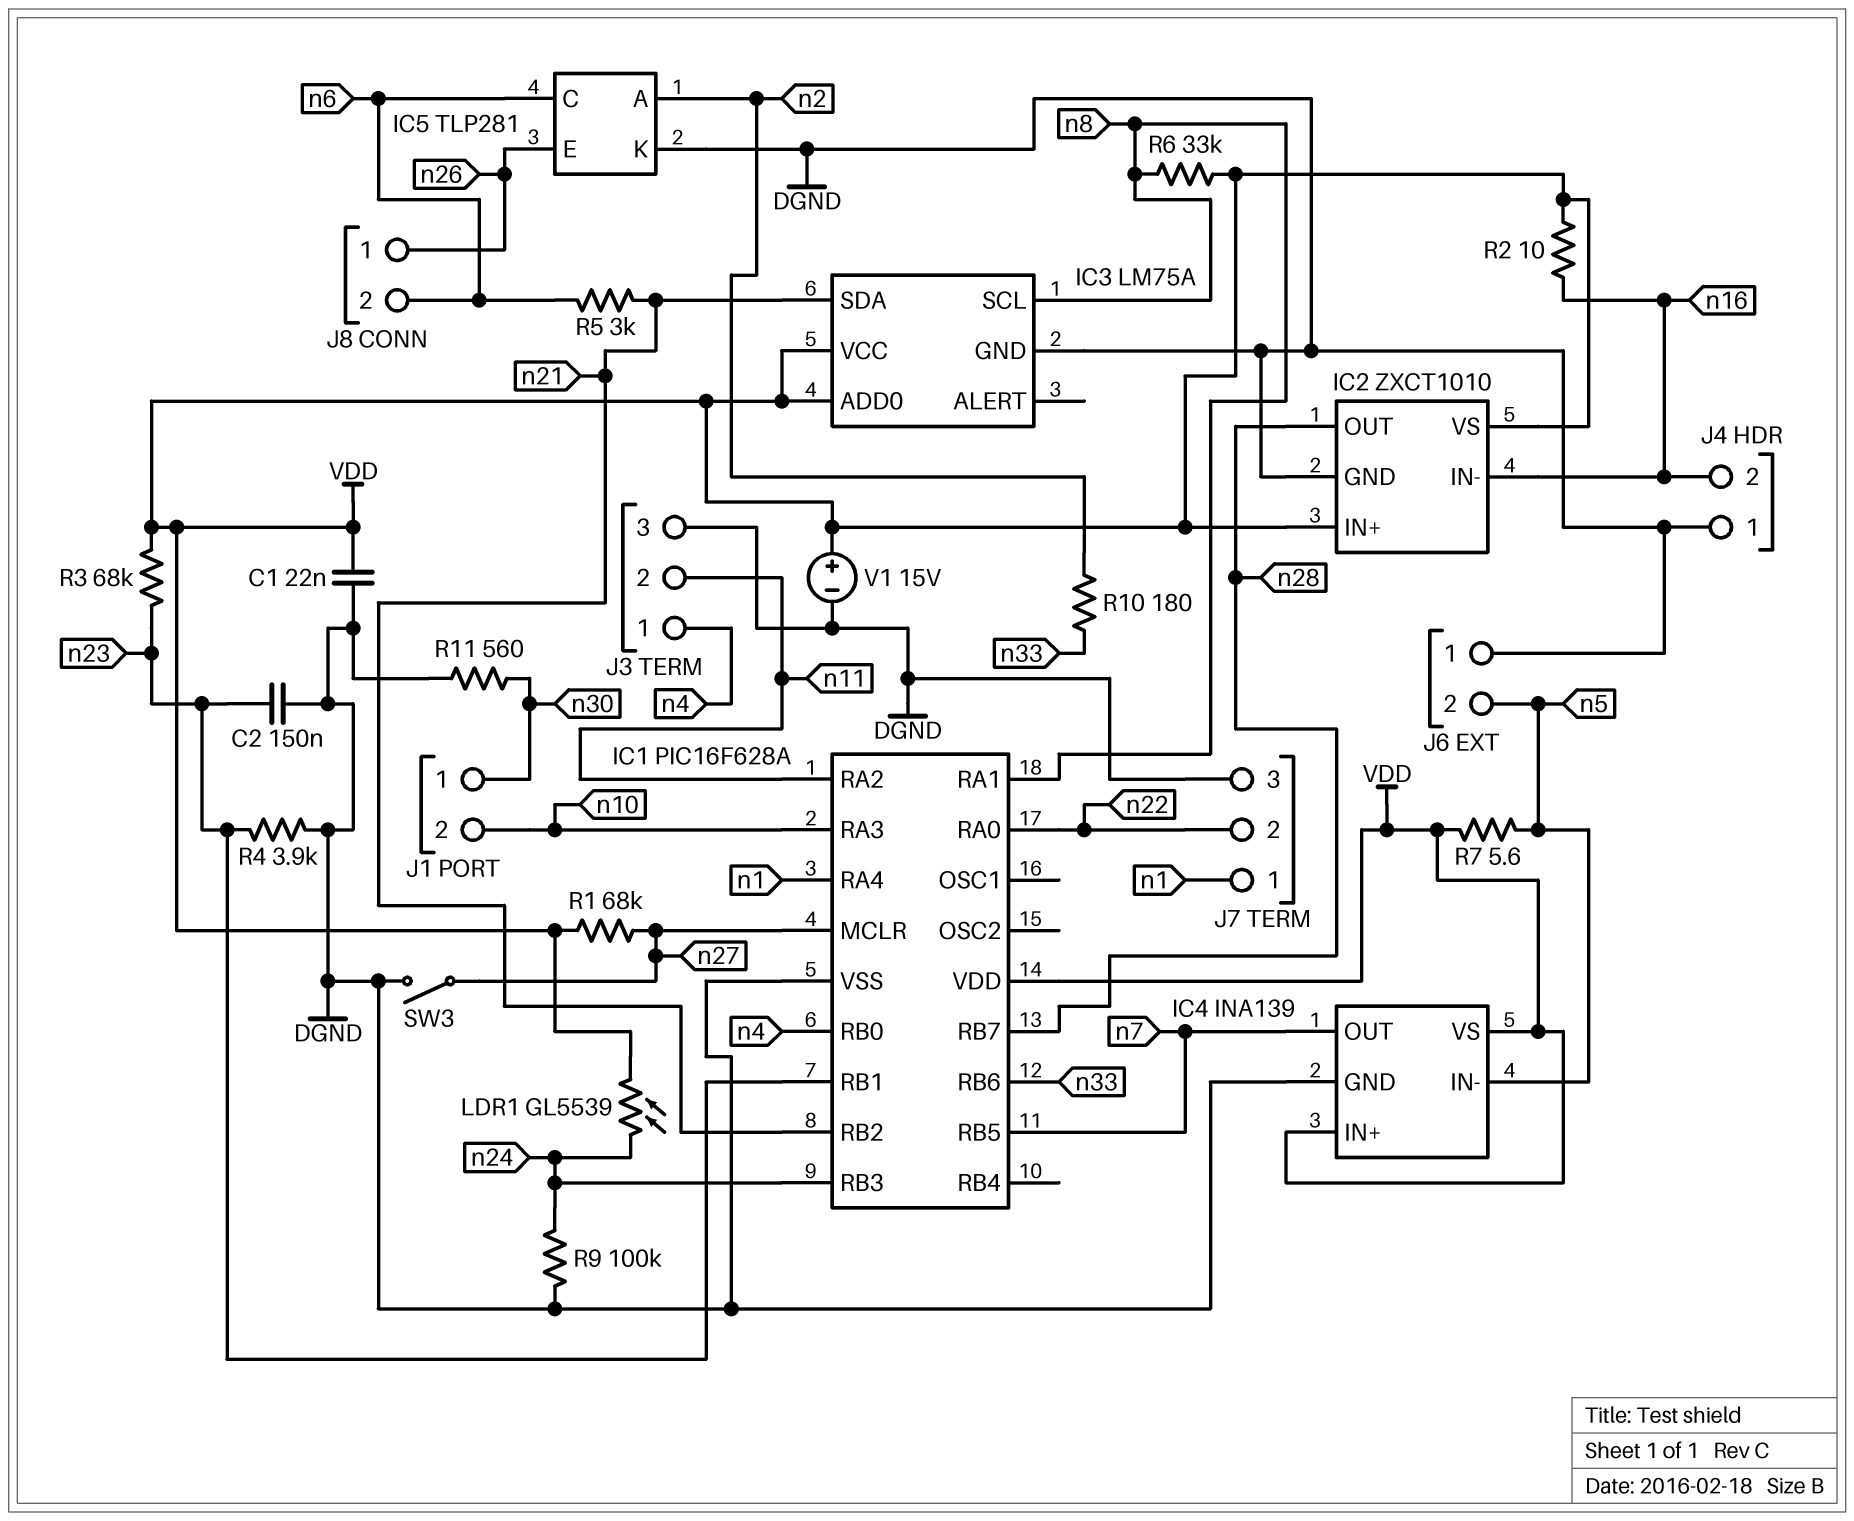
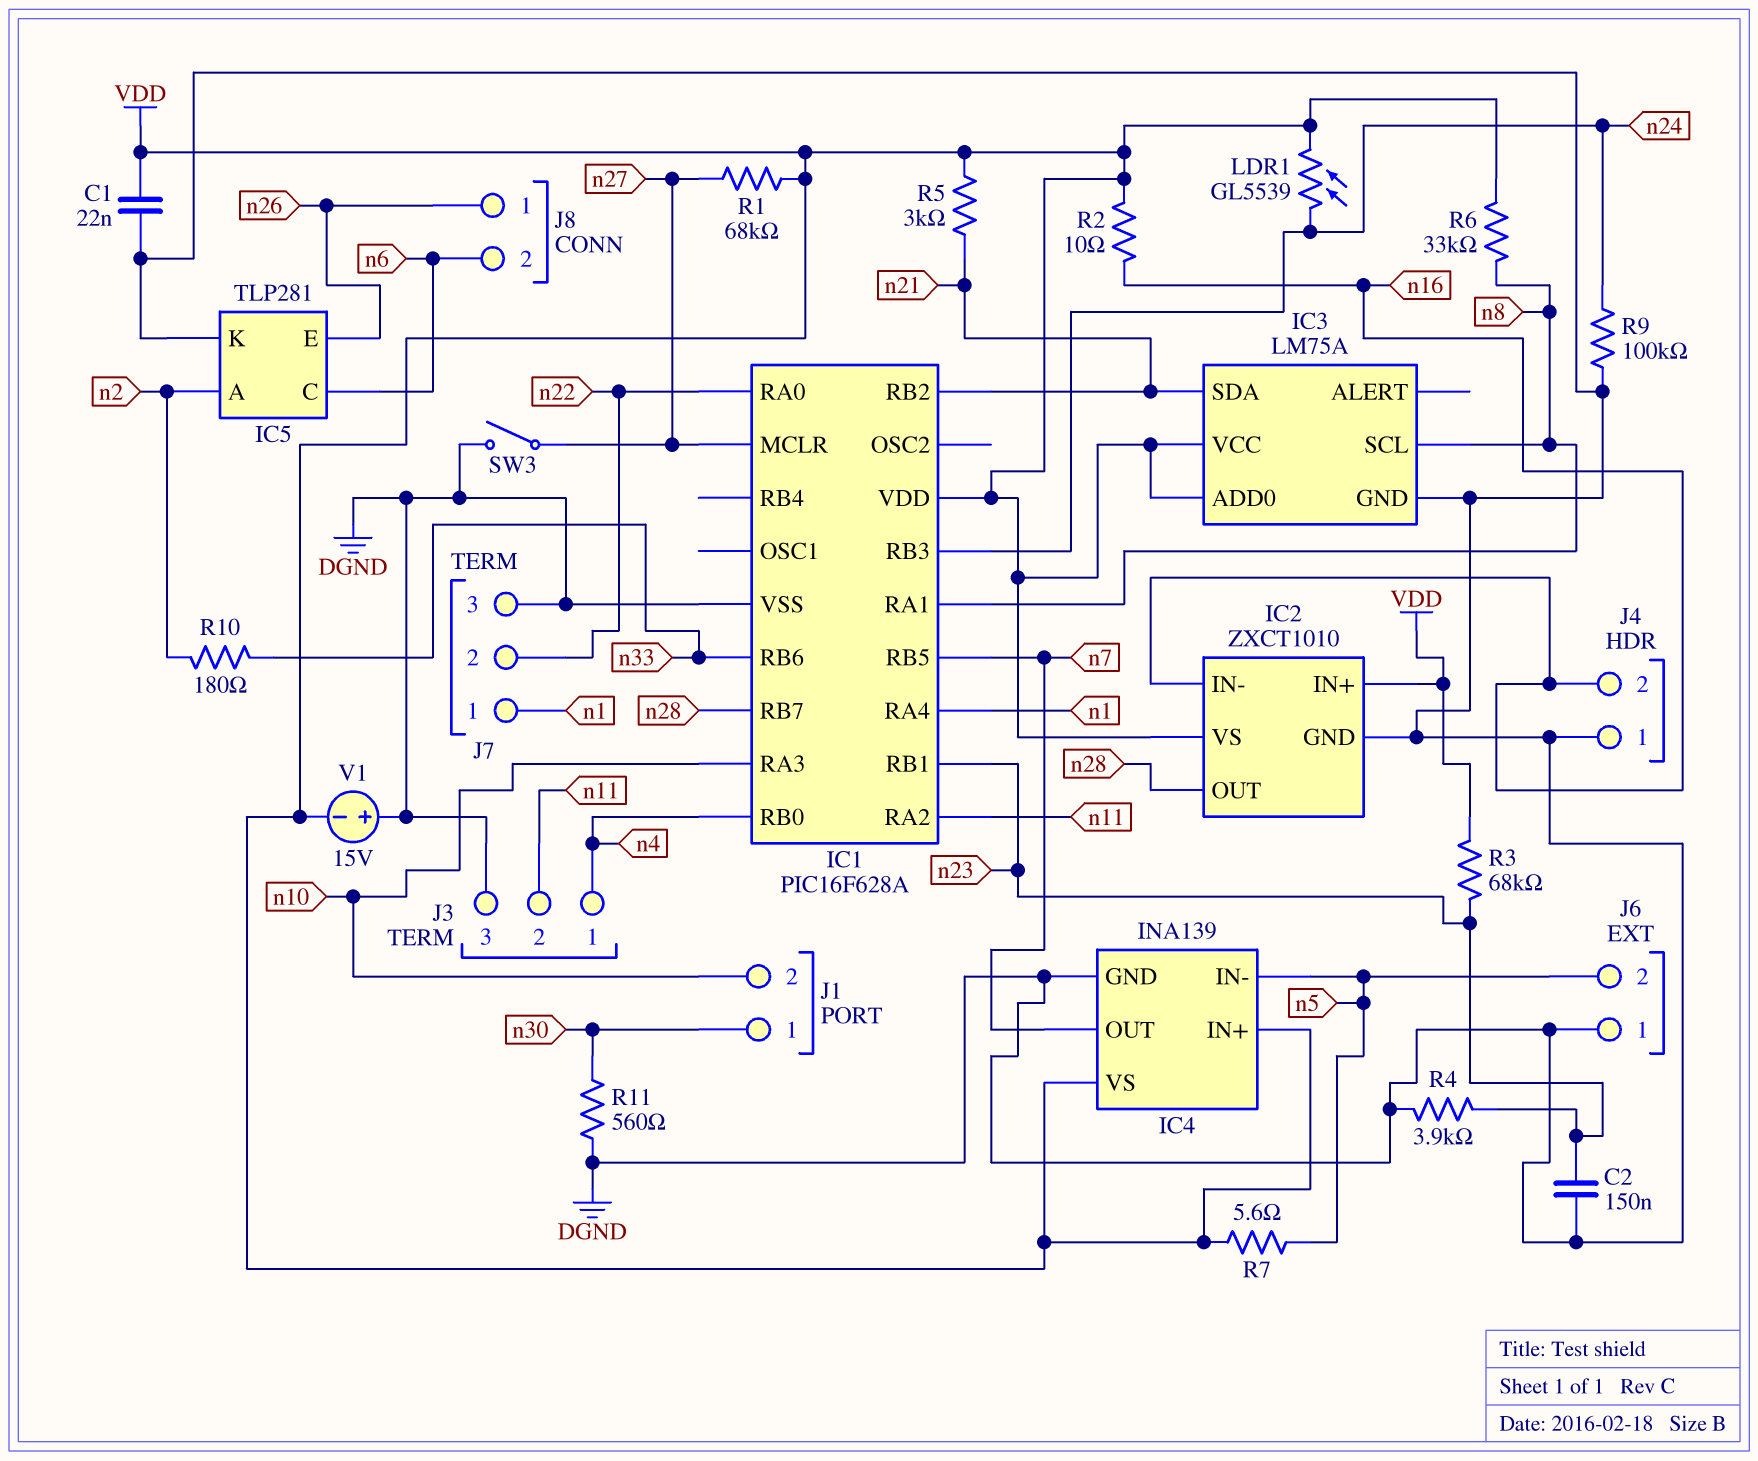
R5: 3k (n6, n21) -> 3k (VDD, n21)
V1: 15V (plus VDD, minus DGND) -> 15V (plus DGND, minus VDD)

